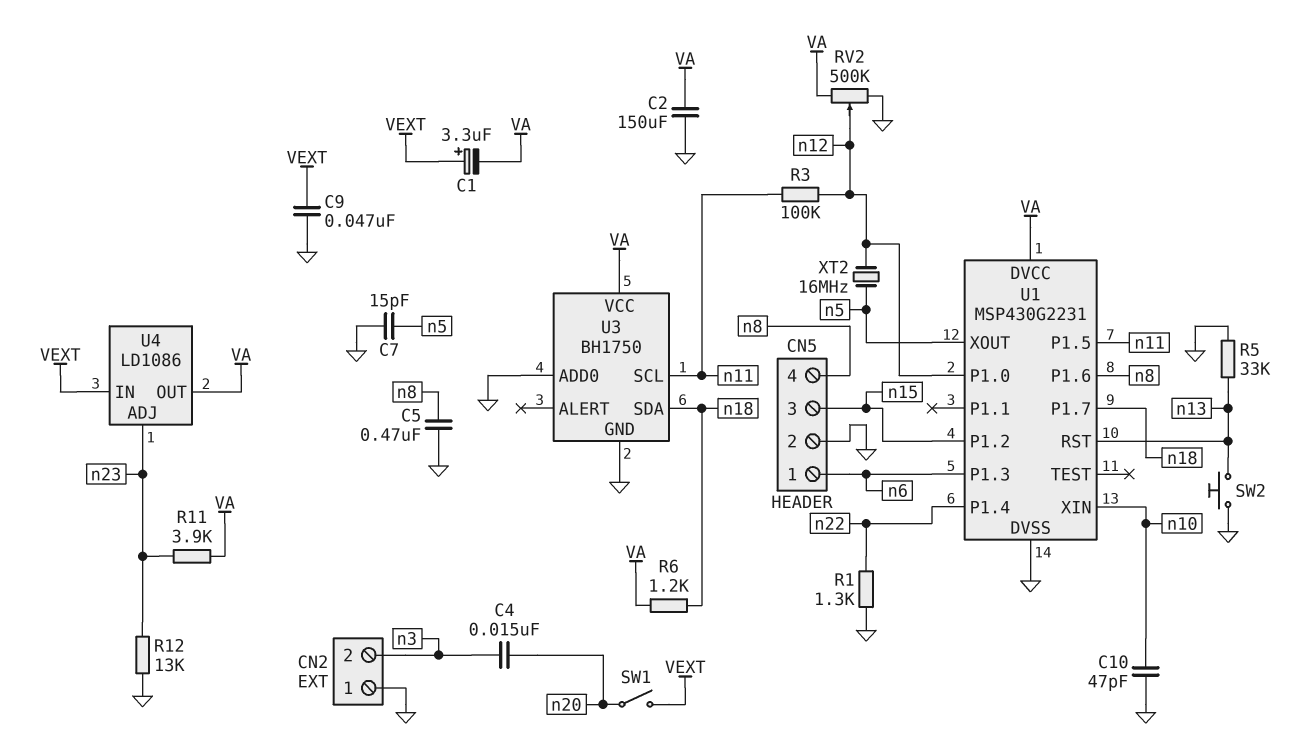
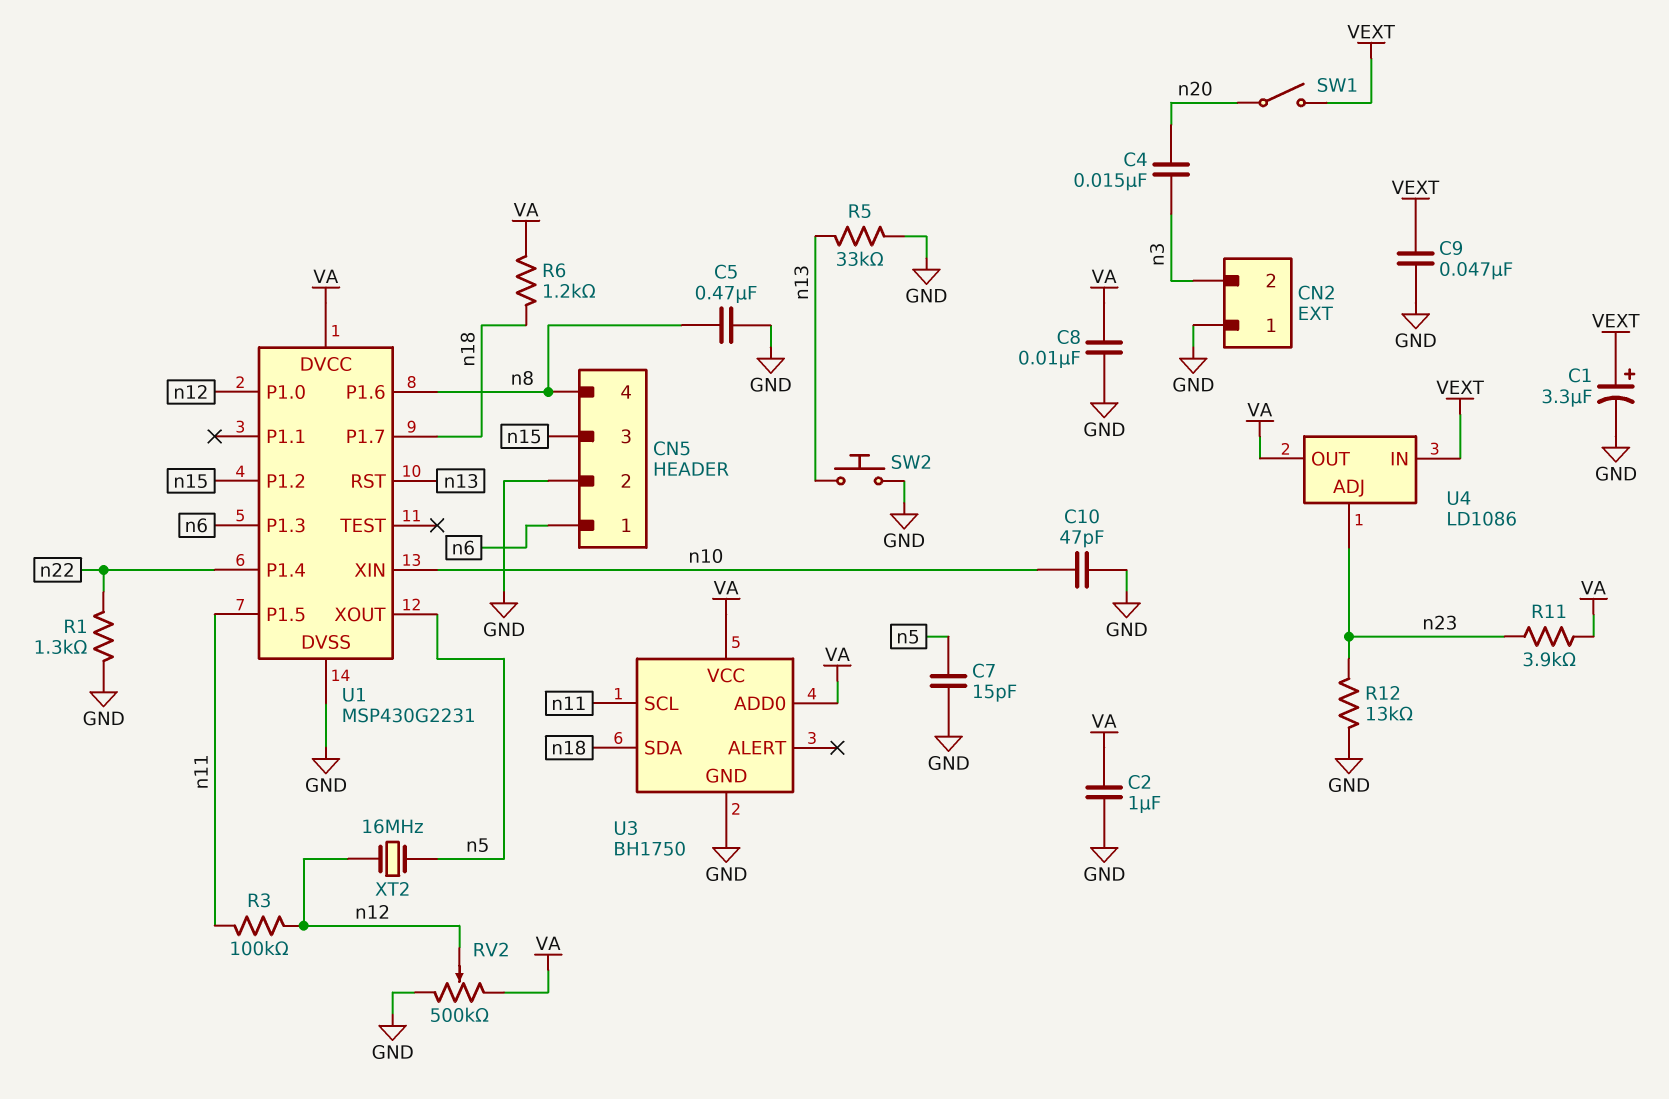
C1: 3.3uF (plus VEXT, minus VA) -> 3.3uF (plus VEXT, minus GND)
C2: 150uF (GND, VA) -> 1uF (GND, VA)
C8: none -> 10nF (GND, VA)
U3 pin ADD0: GND -> VA

